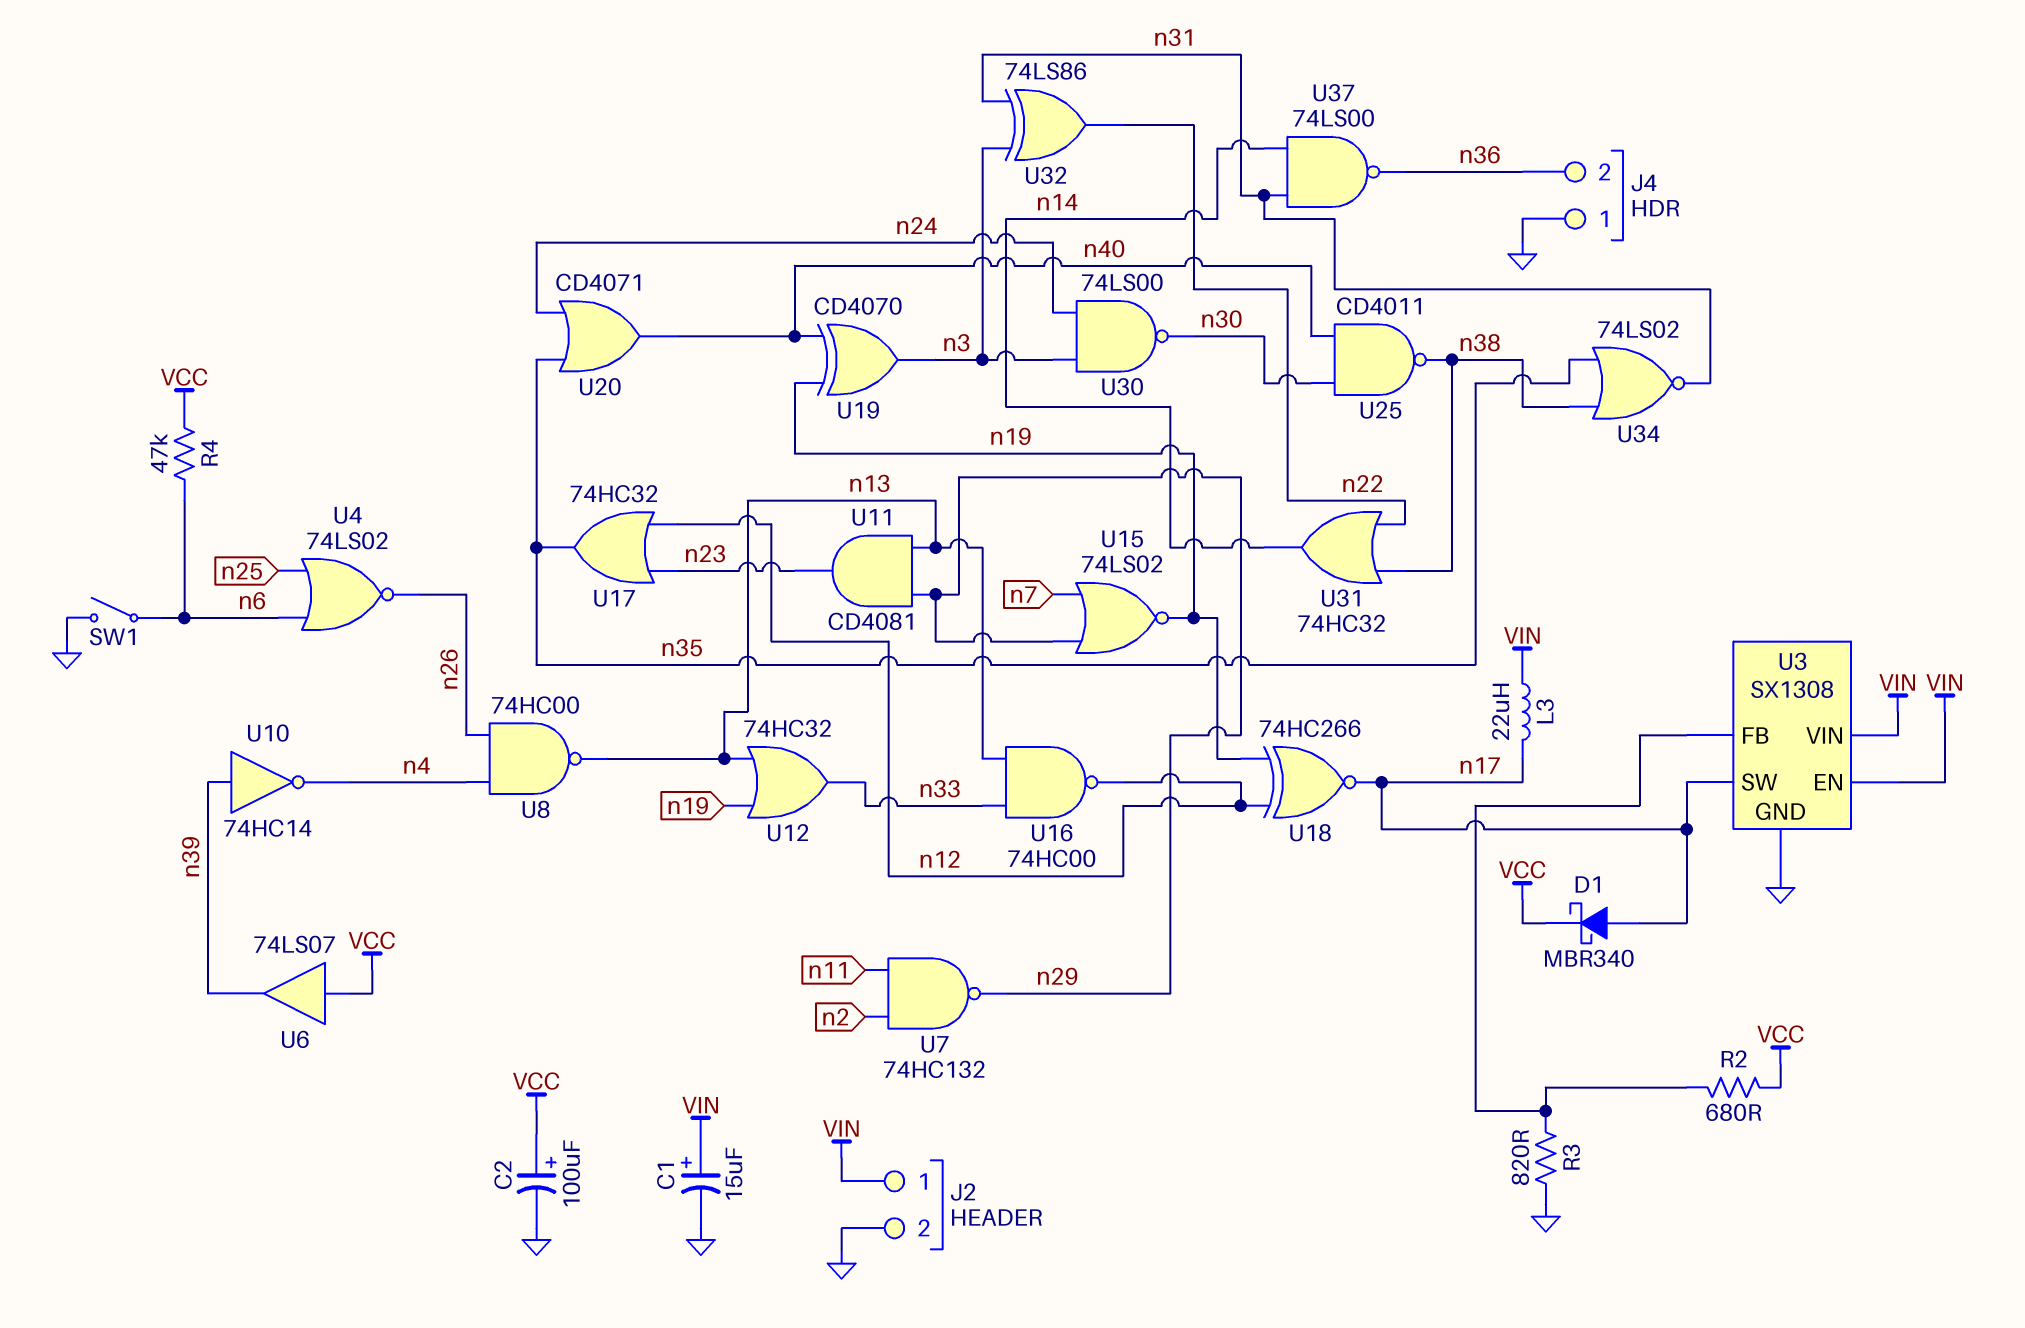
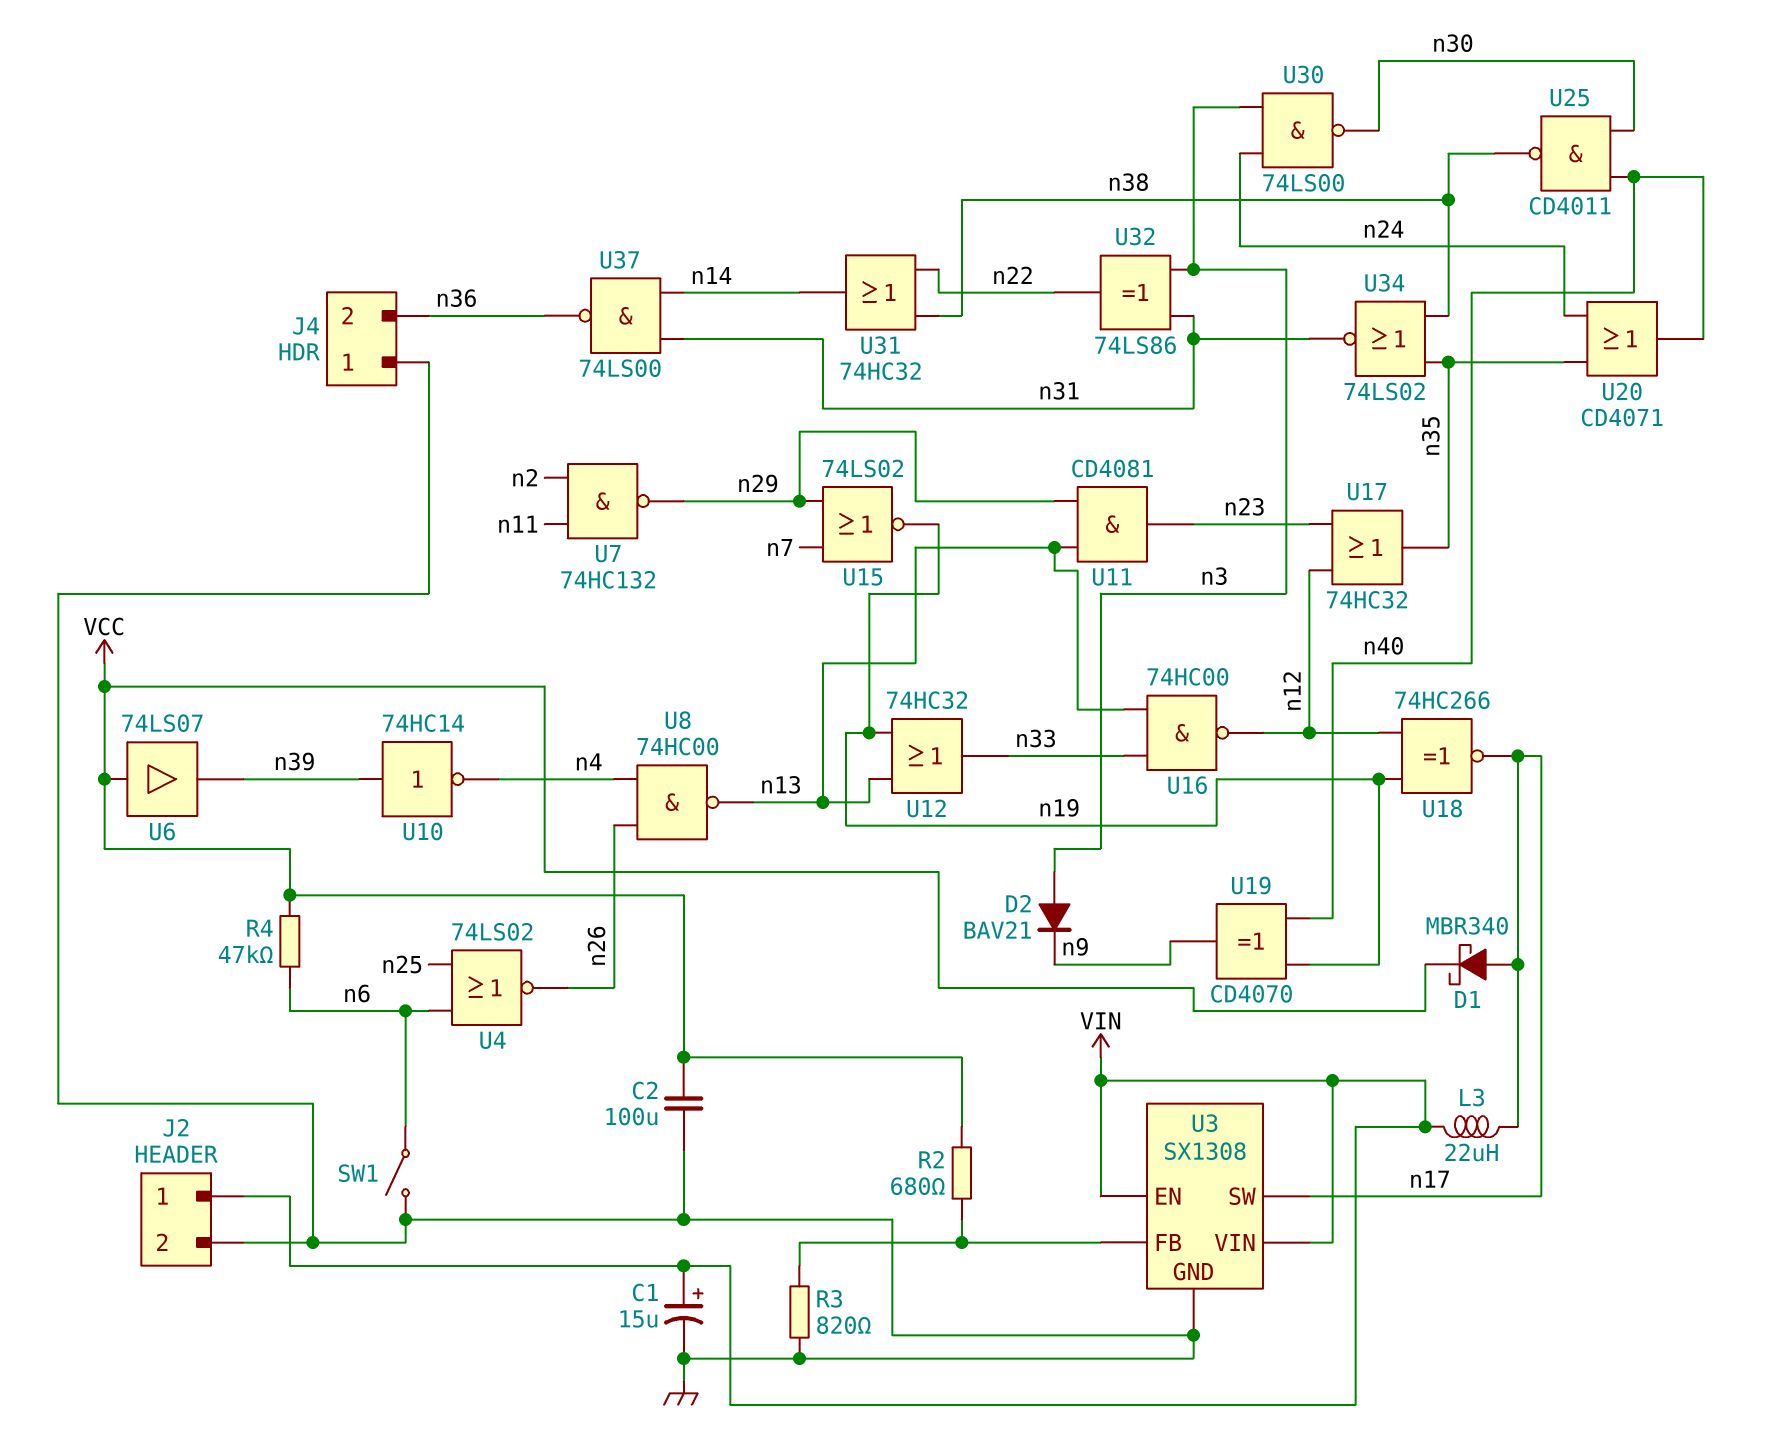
C2: 100uF (plus VCC, minus GND) -> 100uF (GND, VCC)
D2: none -> diode BAV21 (A n3, K n9)
U19: XOR CD4070 (in n19, in n40, out n3) -> XOR CD4070 (in n19, in n40, out n9)

